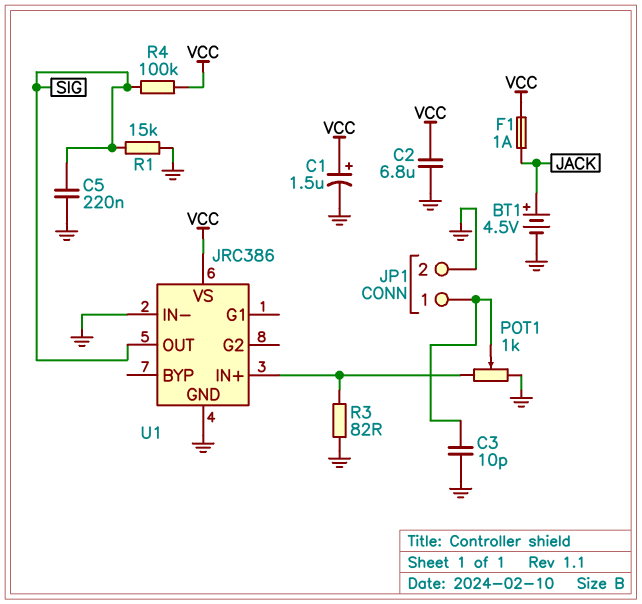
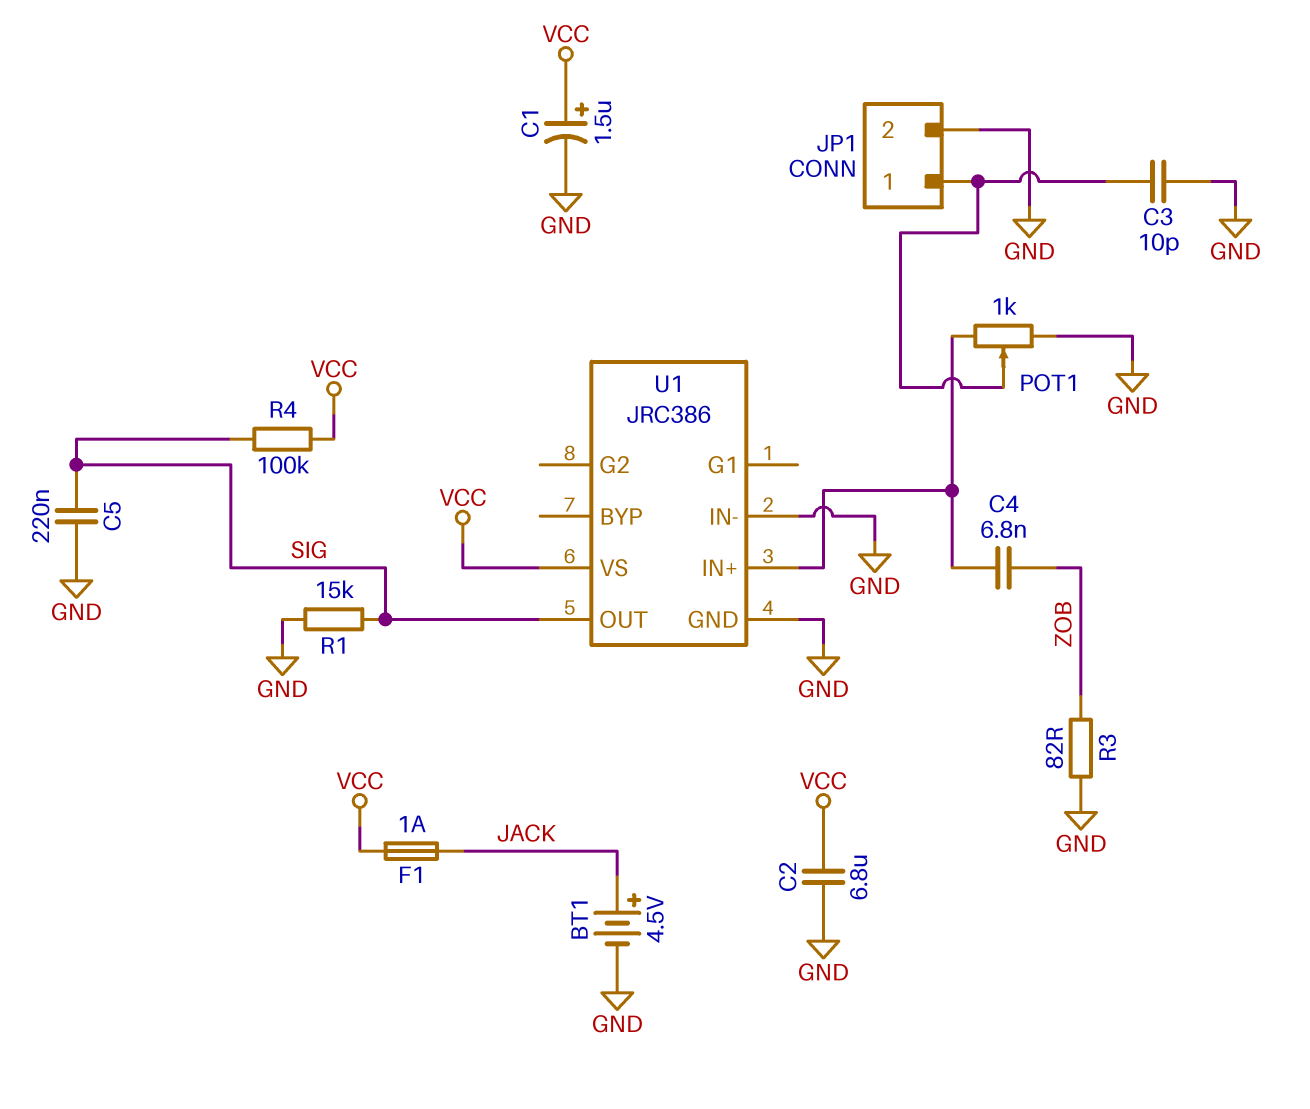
C4: none -> 6.8nF (U1/IN+, ZOB)
R3: 82 (GND, U1/IN+) -> 82 (GND, ZOB)

